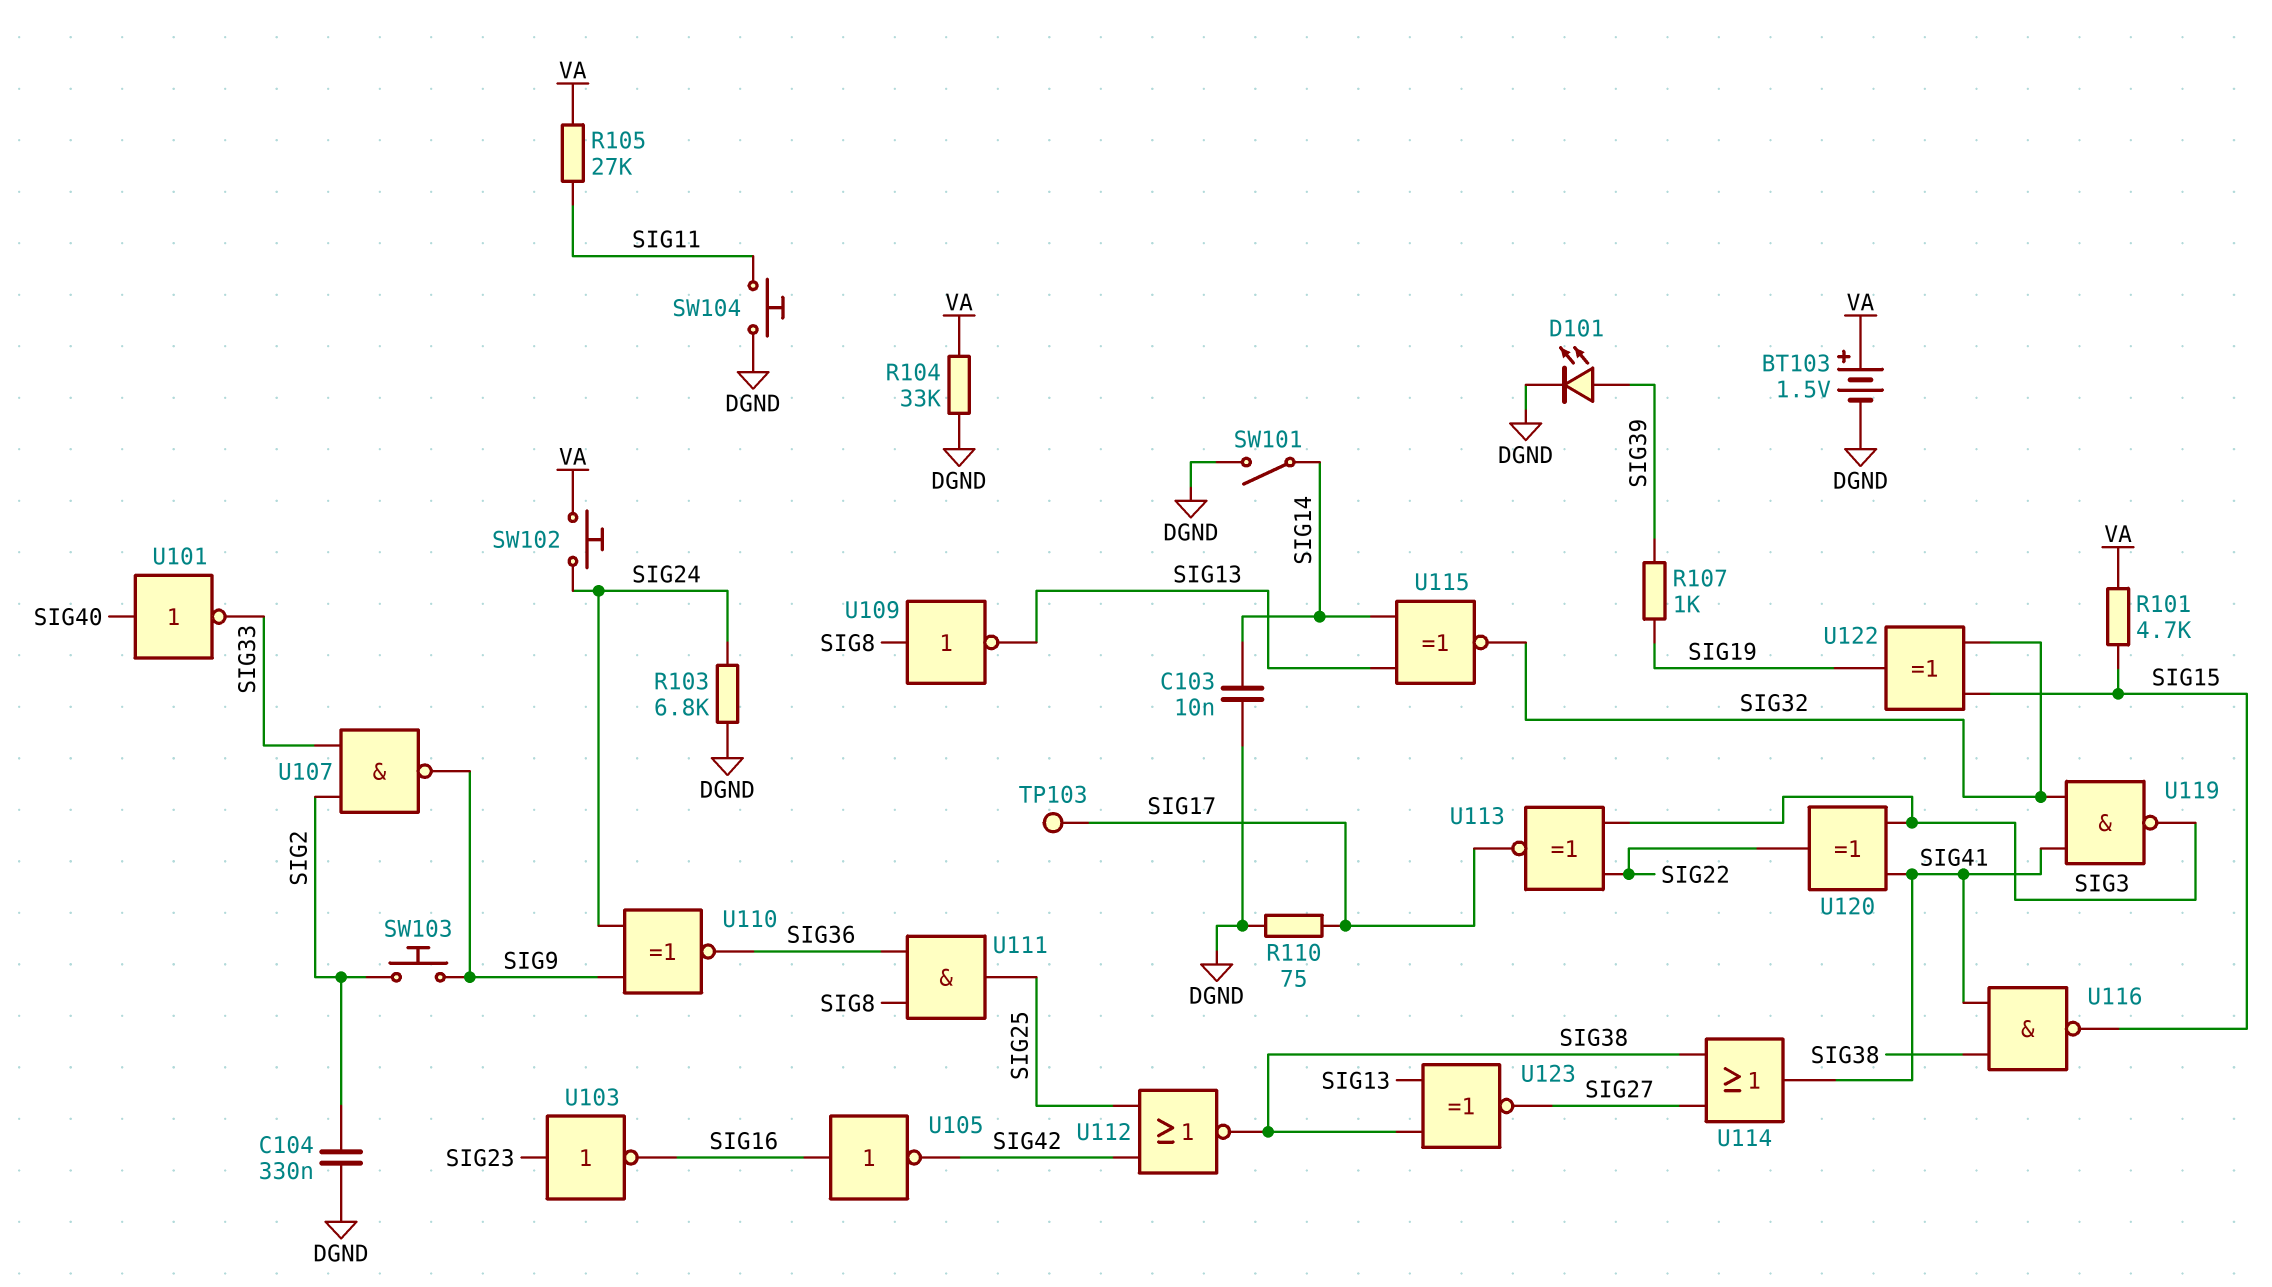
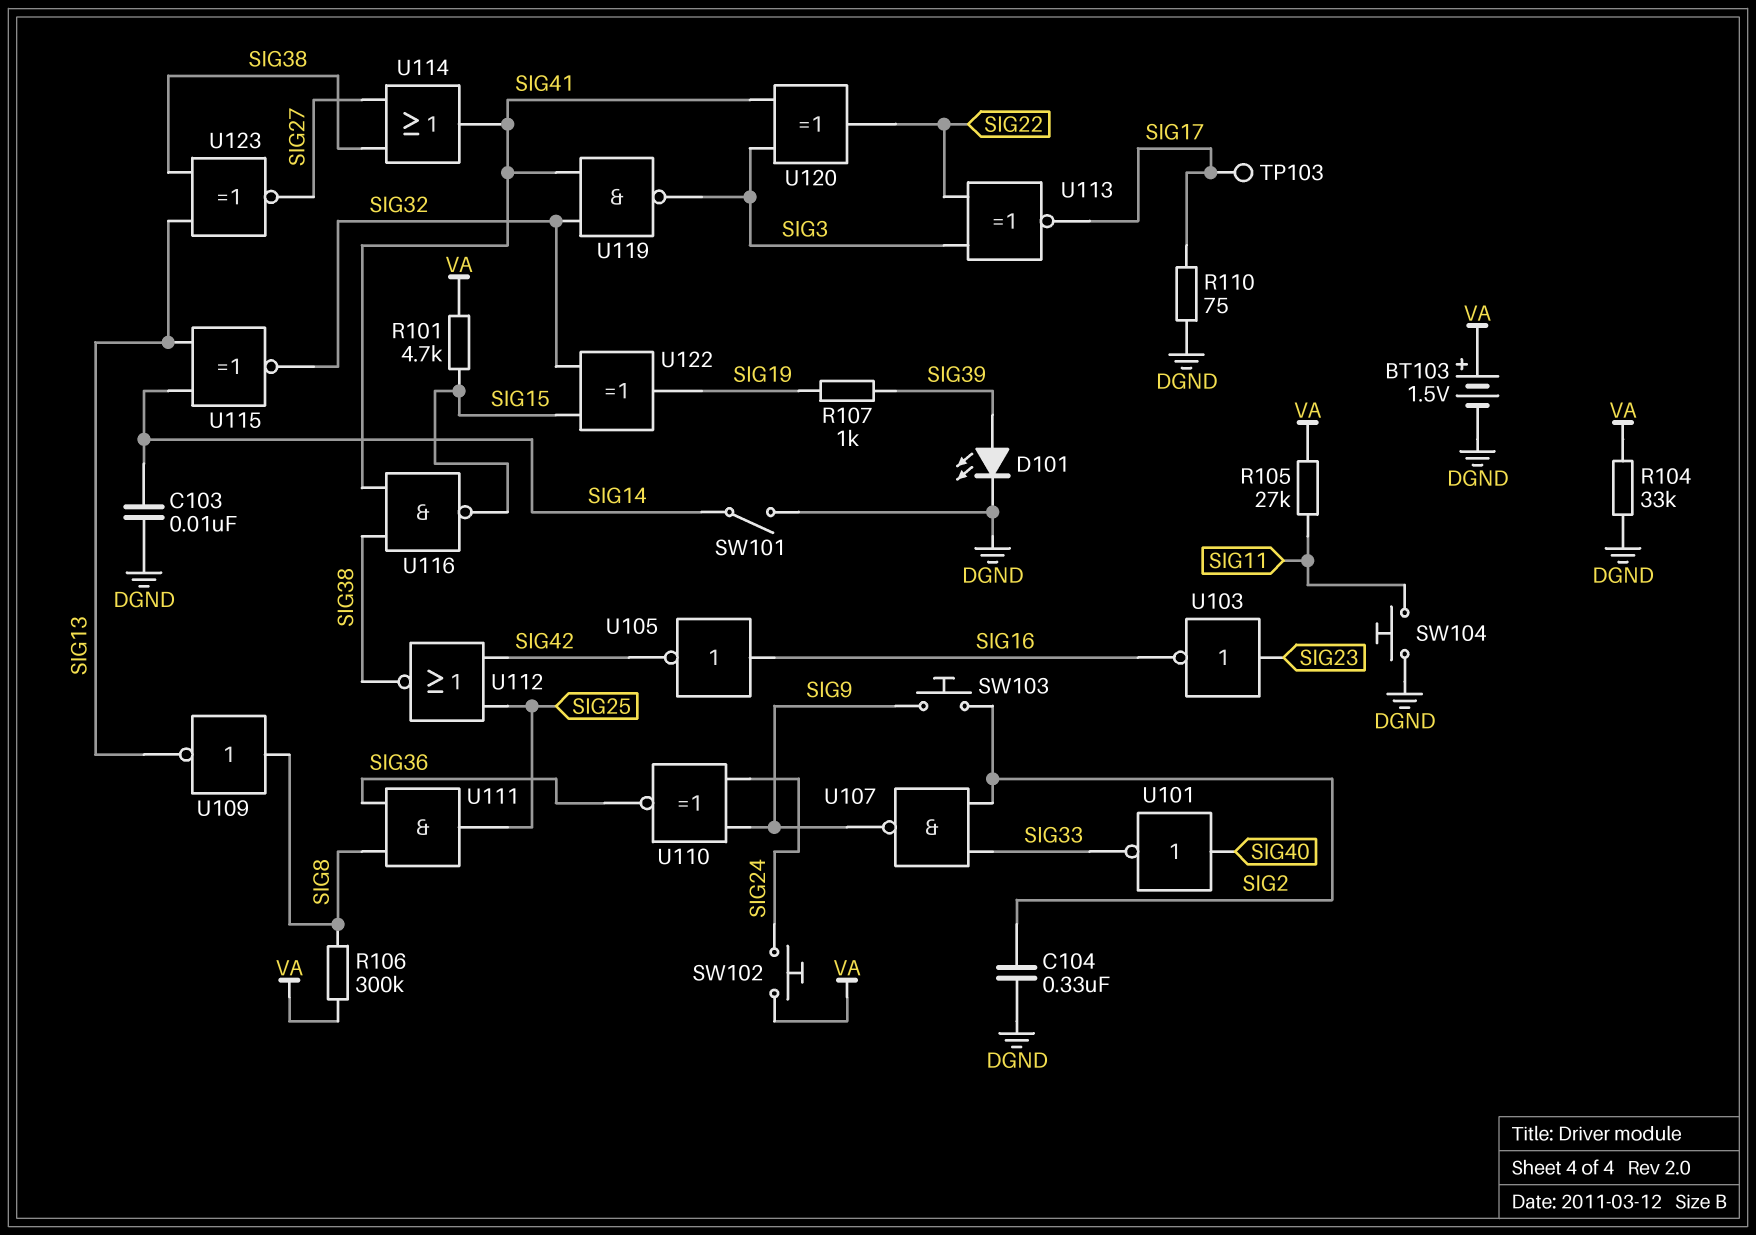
R103: 6.8k (DGND, SIG24) -> none
R106: none -> 300k (SIG8, VA)

